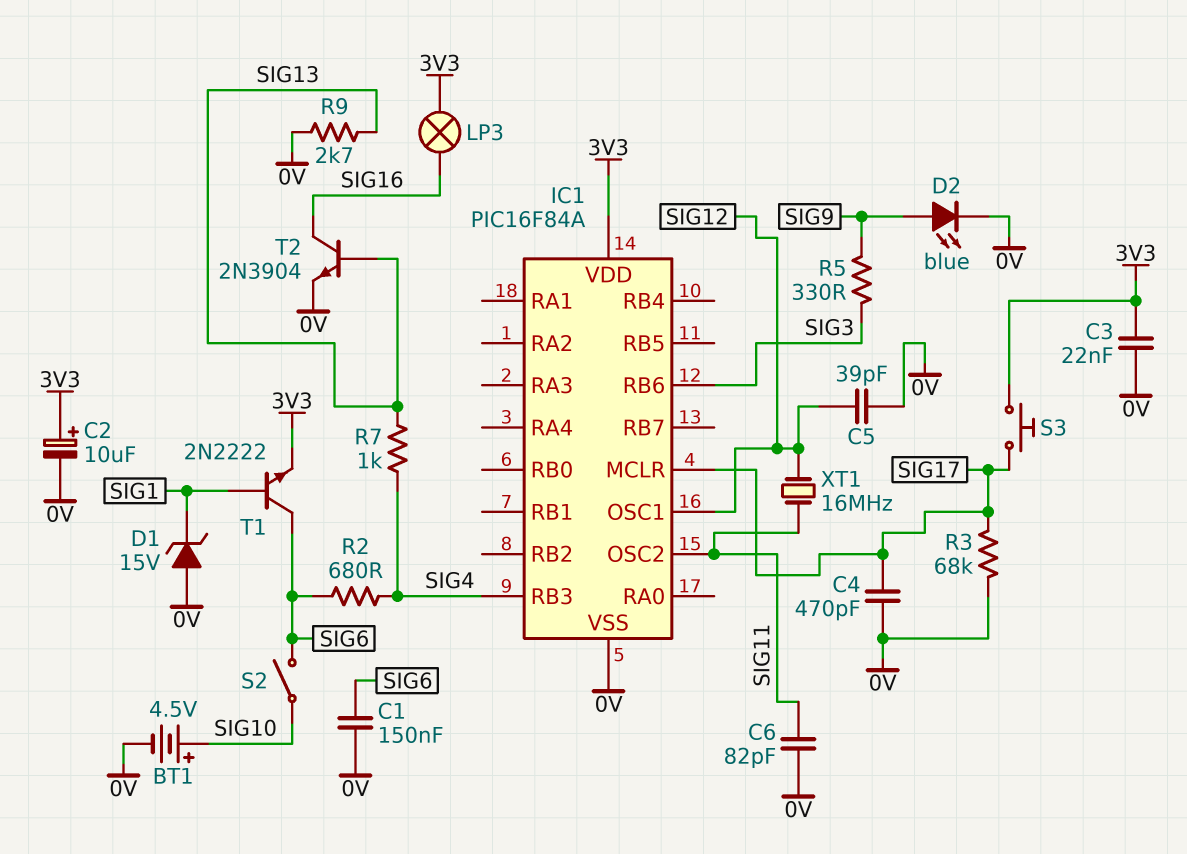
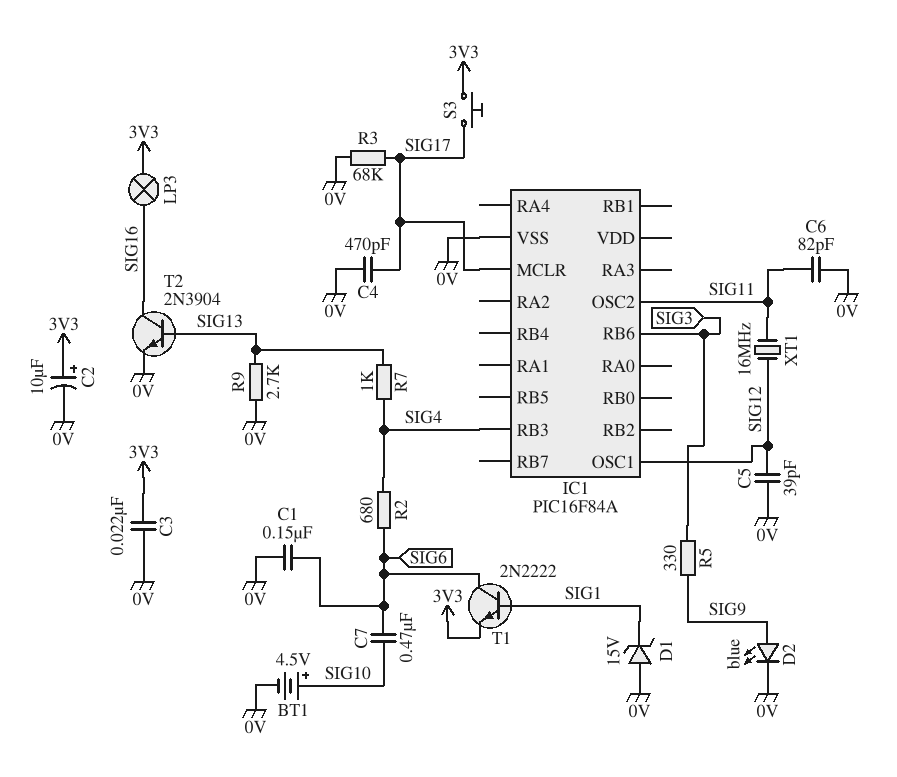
C7: none -> 470nF (SIG6, SIG10)
IC1 pin VDD: 3V3 -> none
S2: switch (SIG6, SIG10) -> none

